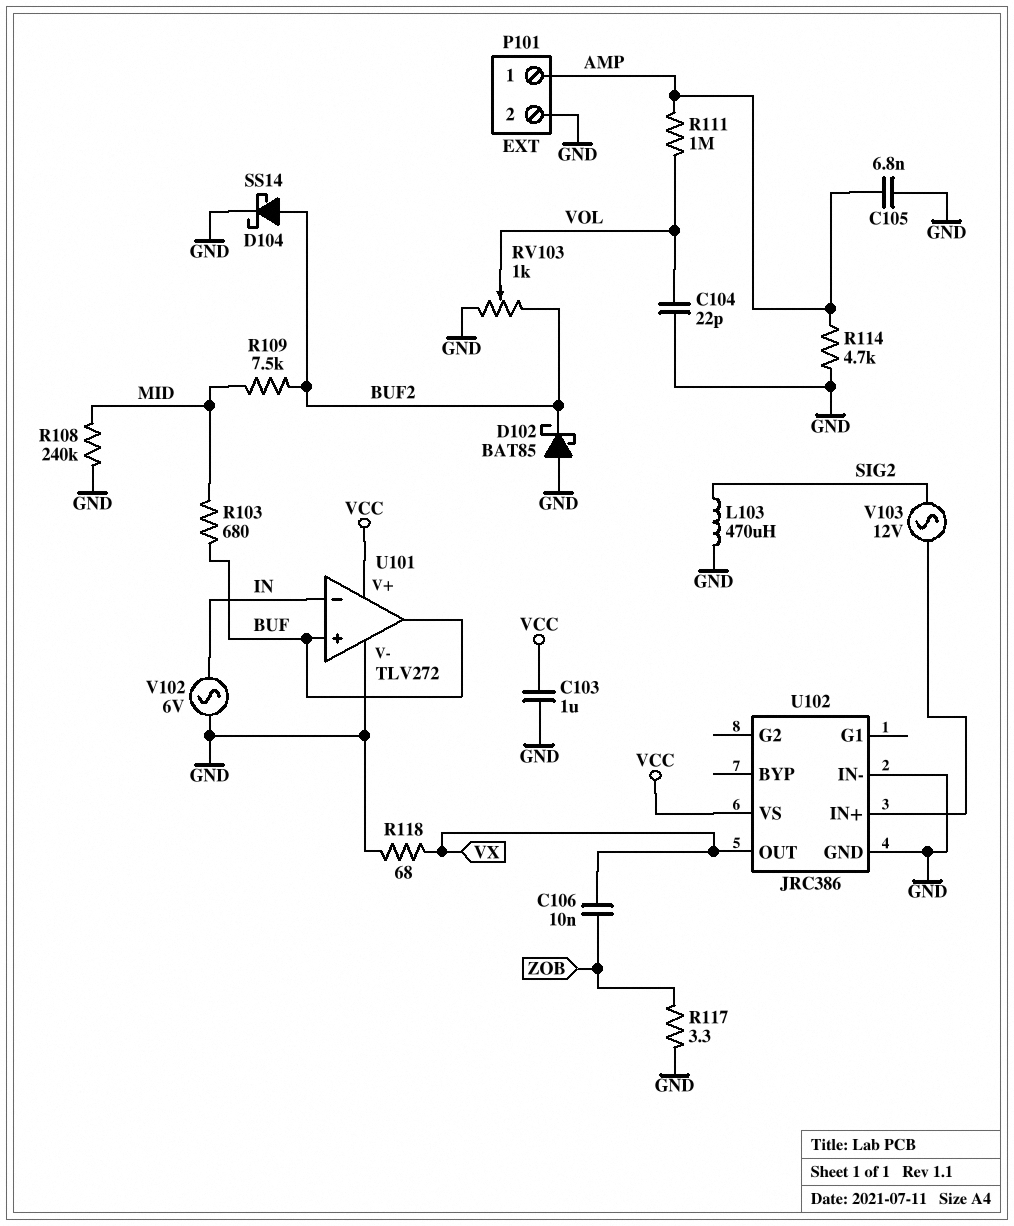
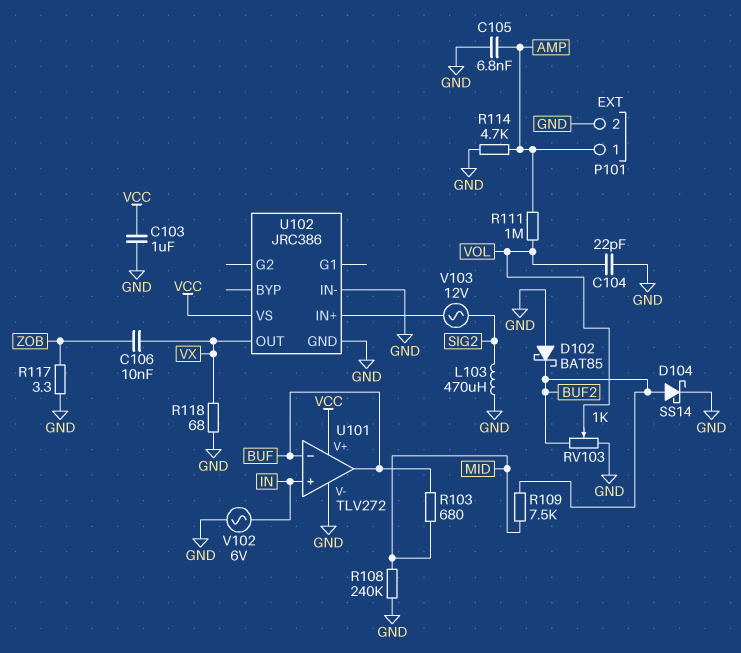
U101 pin in+: BUF -> IN
U101 pin in-: IN -> BUF

